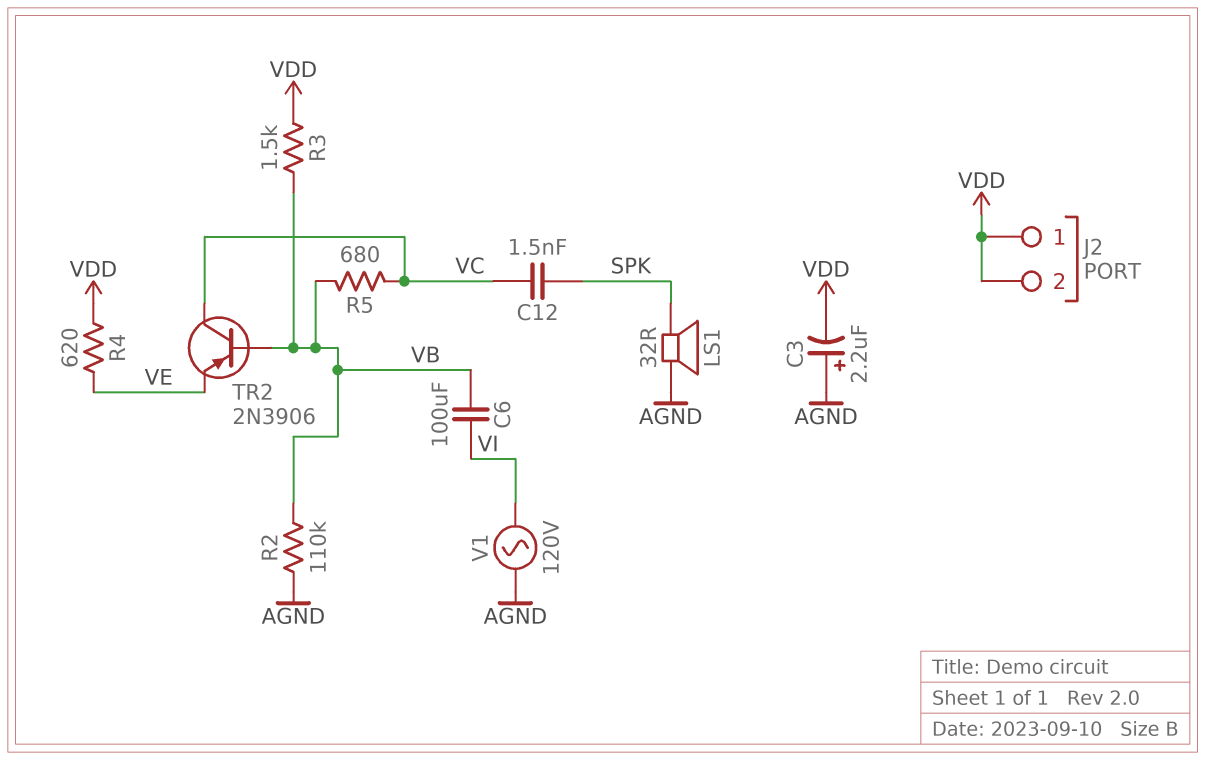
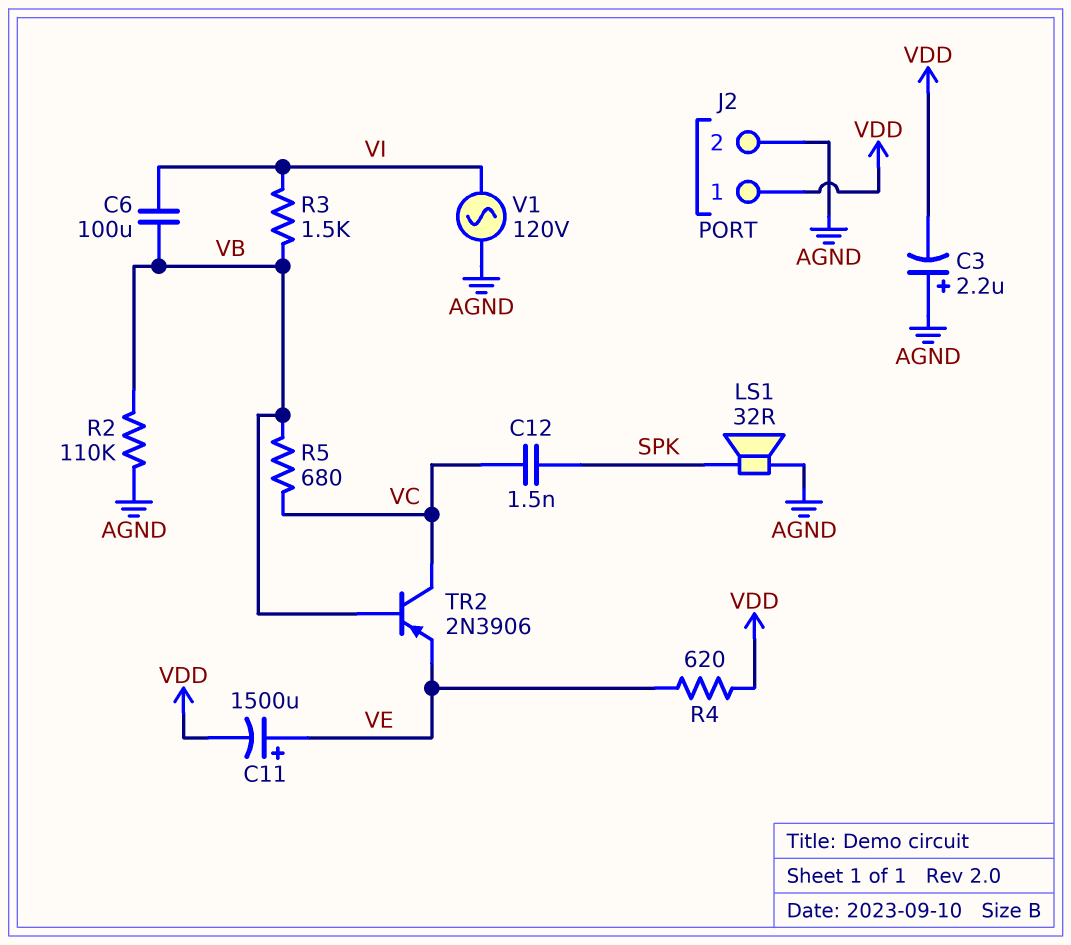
C11: none -> 1500uF (plus VE, minus VDD)
J2 pin 2: VDD -> AGND
R3: 1.5k (VB, VDD) -> 1.5k (VB, VI)

